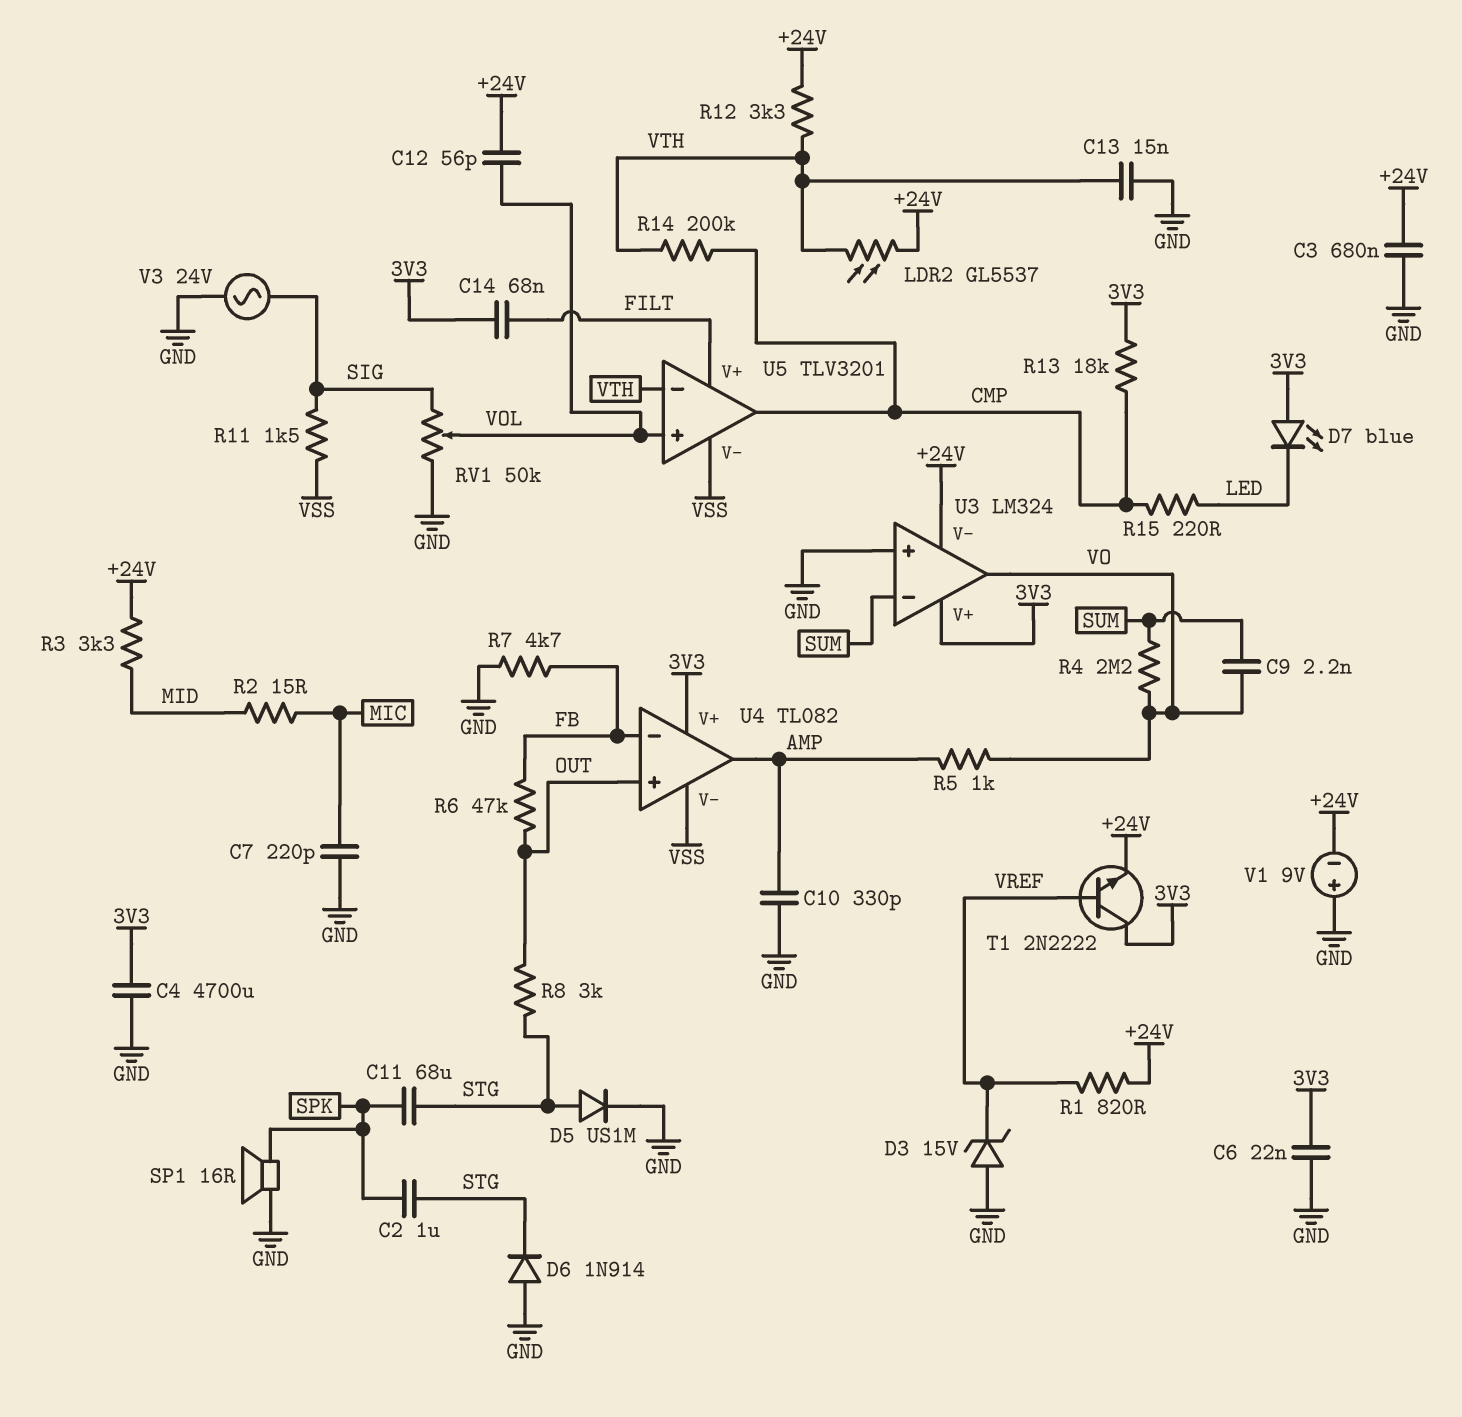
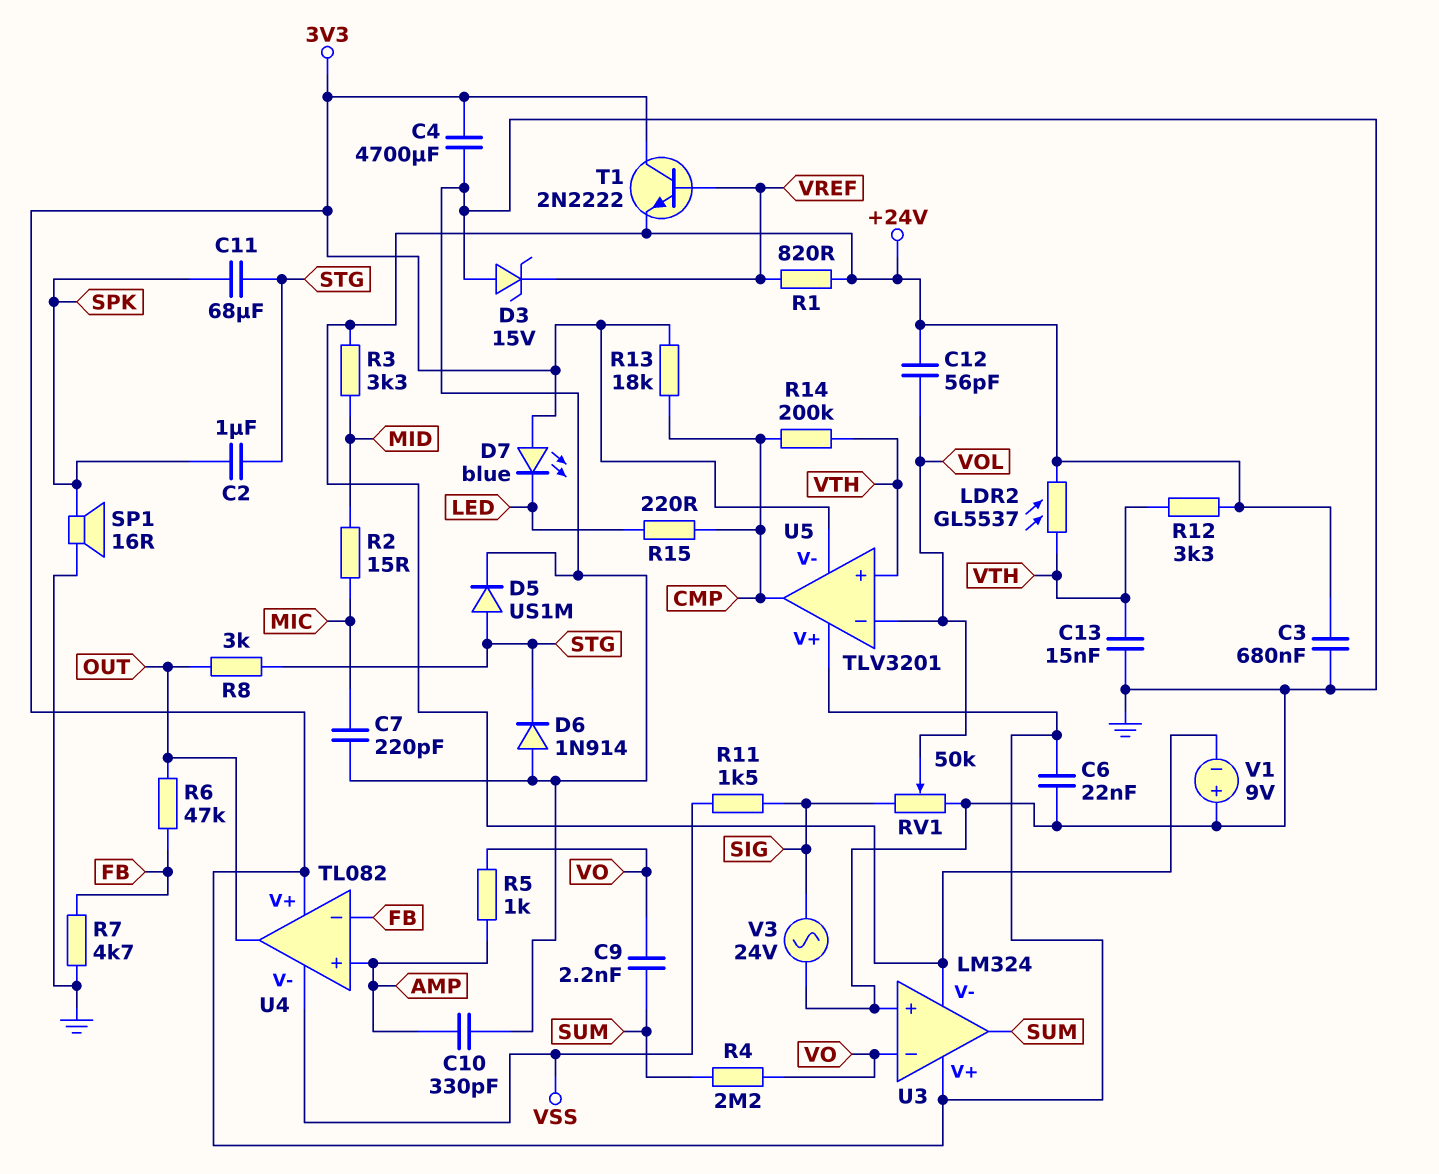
C14: 68nF (3V3, FILT) -> none
U3 pin in-: SUM -> VO
U3 pin out: VO -> SUM
U4 pin in+: OUT -> AMP
U4 pin out: AMP -> OUT
U5 pin V+: FILT -> 3V3
U5 pin V-: VSS -> 3V3
U5 pin in+: VOL -> VTH
U5 pin in-: VTH -> VOL

